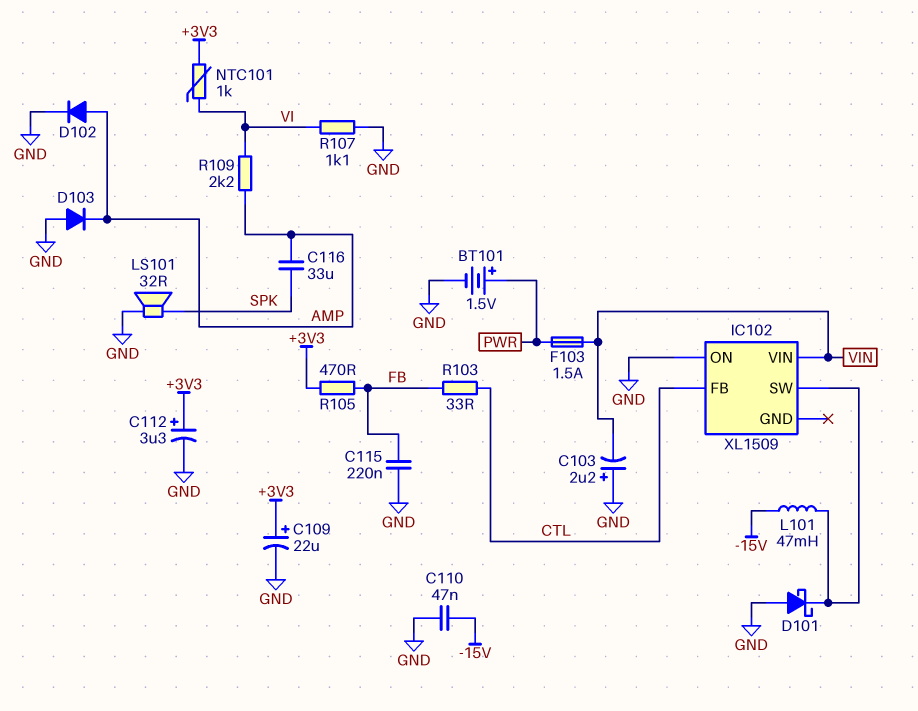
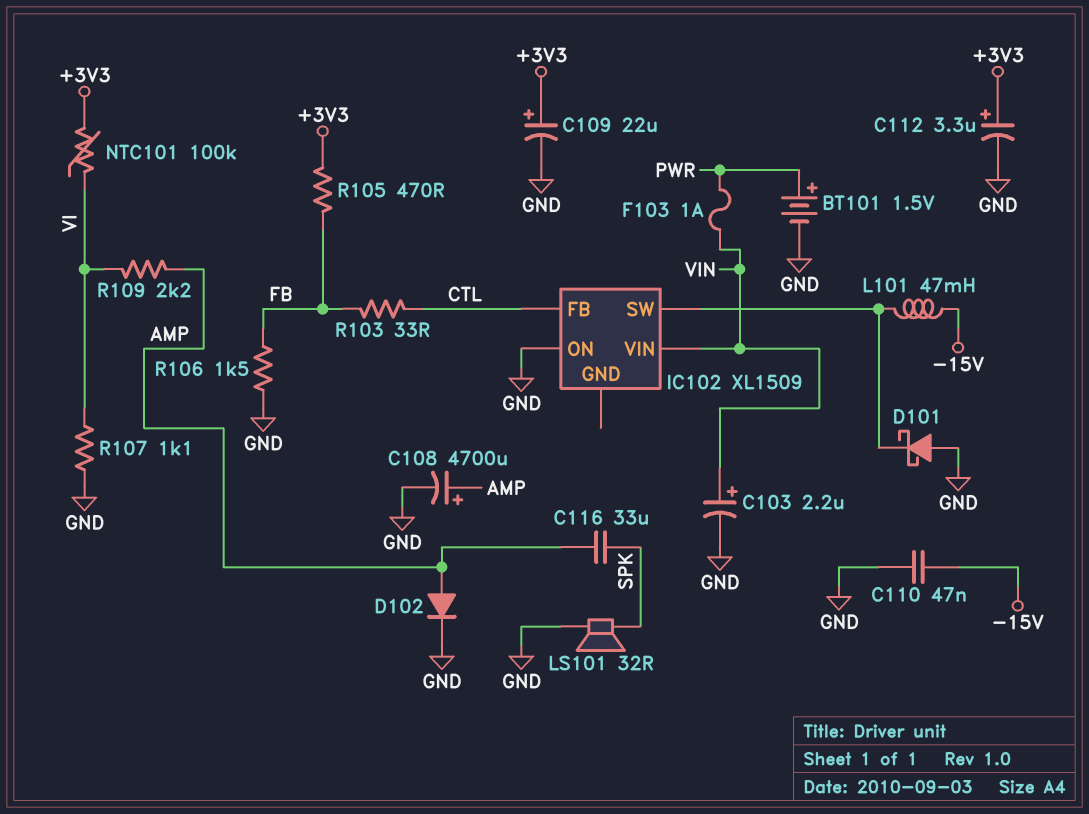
C103: 2.2uF (plus GND, minus VIN) -> 2.2uF (plus VIN, minus GND)
C108: none -> 4700uF (plus AMP, minus GND)
C115: 220nF (FB, GND) -> none
D103: diode (A GND, K AMP) -> none
F103: 1.5A (PWR, VIN) -> 1A (PWR, VIN)
NTC101: 1k (+3V3, VI) -> 100k (+3V3, VI)
R106: none -> 1.5k (FB, GND)

